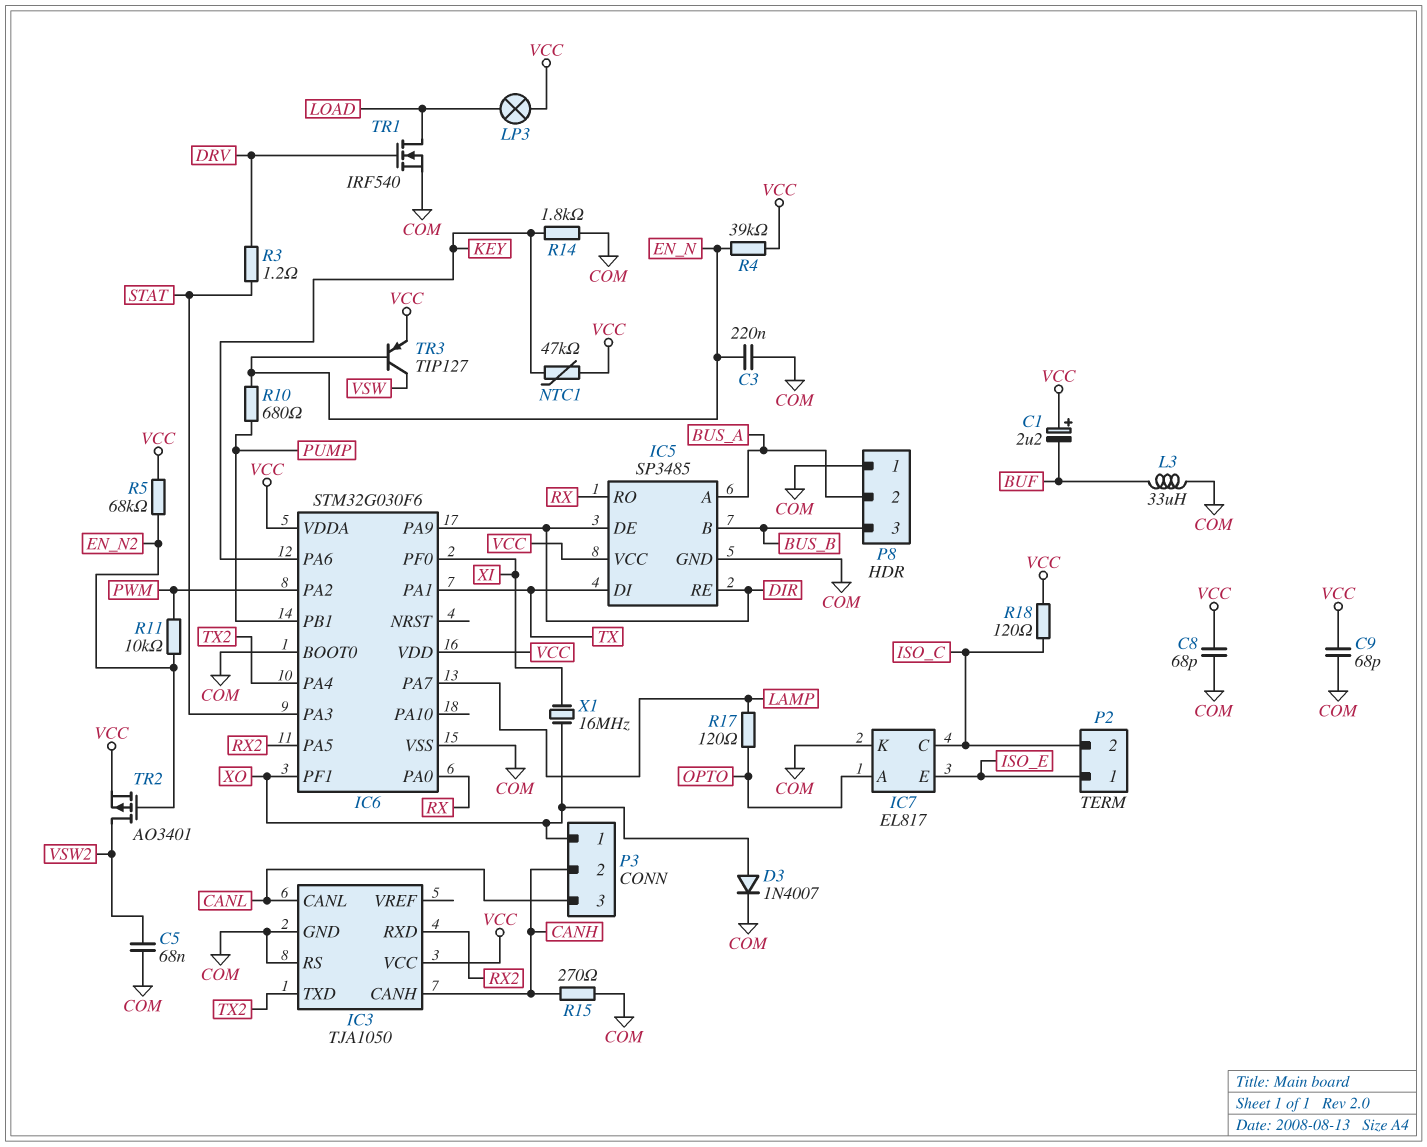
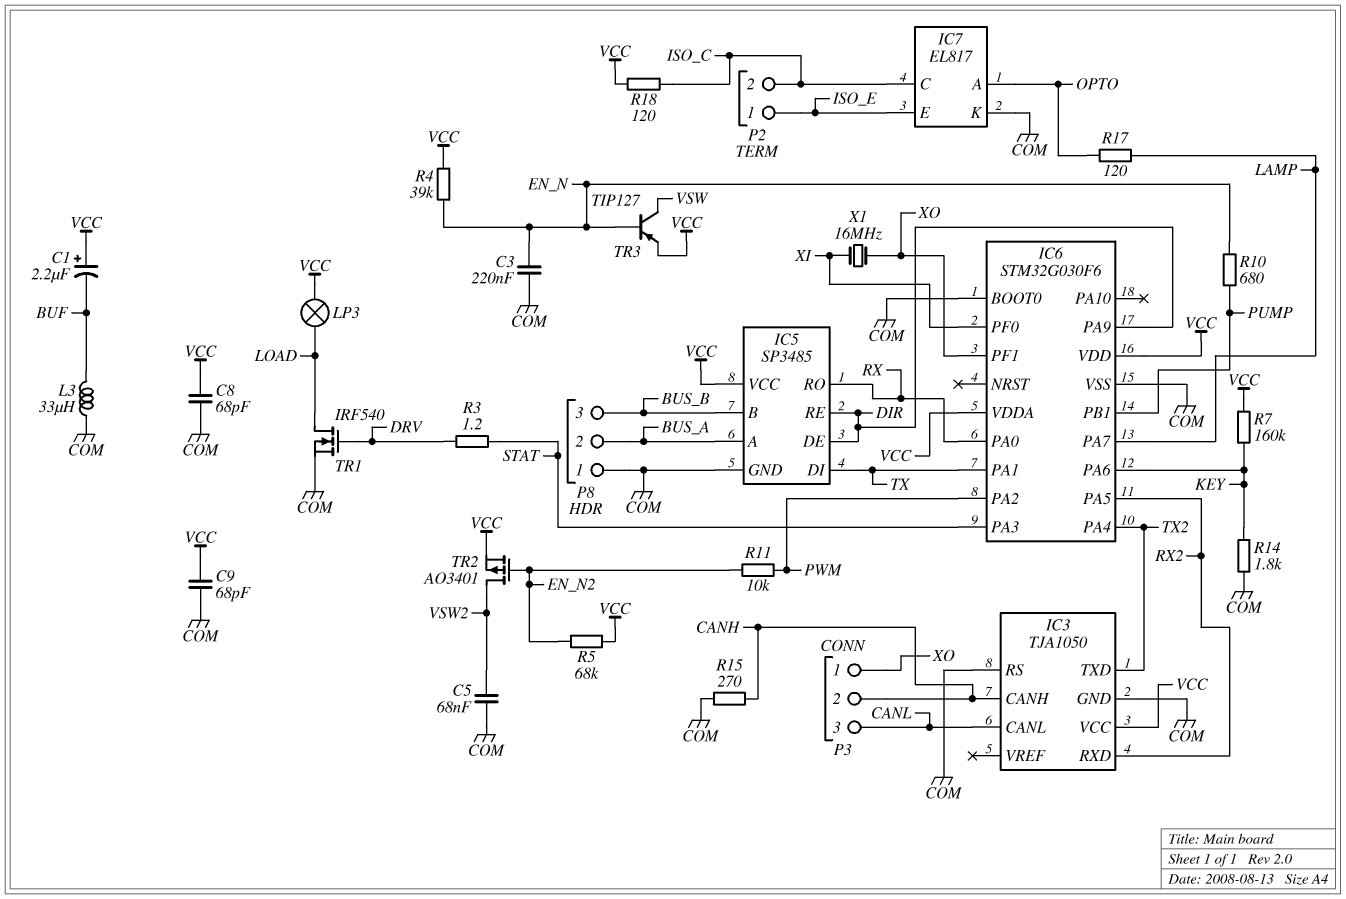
D3: diode 1N4007 (A XO, K COM) -> none
NTC1: 47k (KEY, VCC) -> none
R7: none -> 160k (KEY, VCC)

